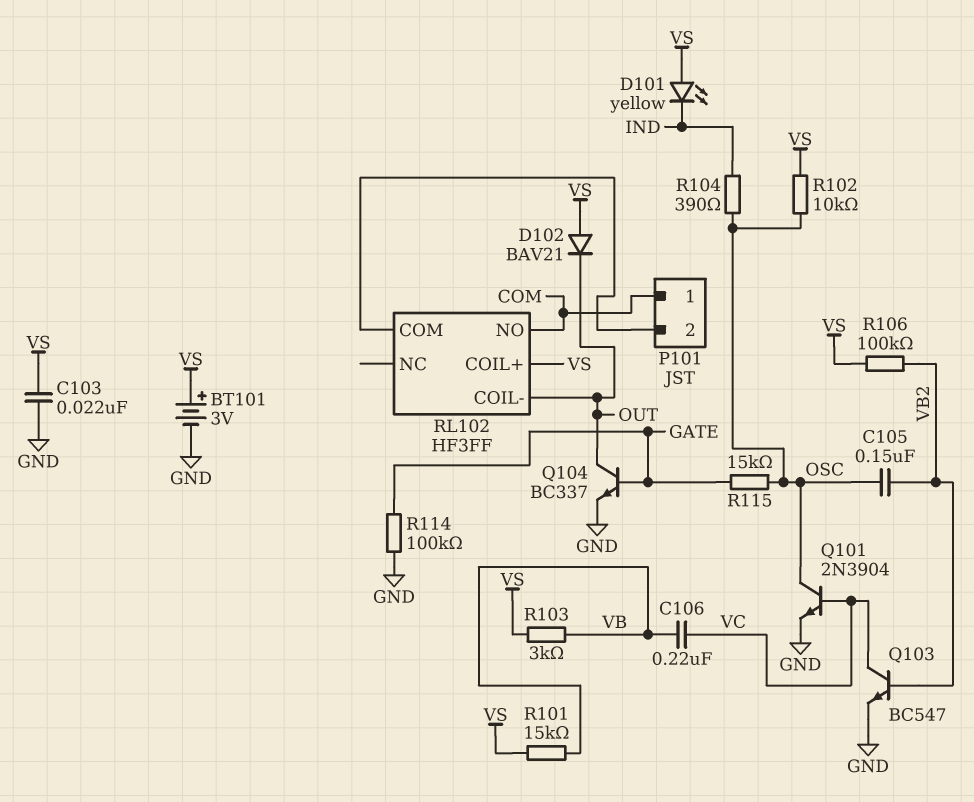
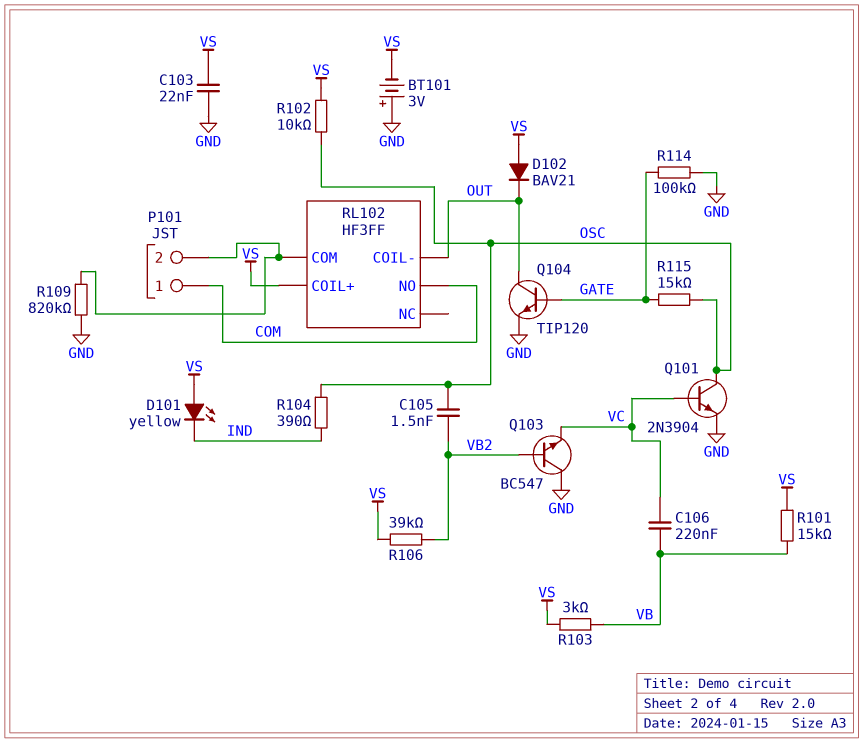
BT101: 3V (plus VS, minus GND) -> 3V (plus GND, minus VS)
C105: 150nF (OSC, VB2) -> 1.5nF (OSC, VB2)
Q103: NPN BC547 (B VB2, C VC, E GND) -> NPN BC547 (B VB2, C GND, E VC)
Q104: NPN BC337 (B GATE, C OUT, E GND) -> NPN TIP120 (B GATE, C OUT, E GND)
R106: 100k (VB2, VS) -> 39k (VB2, VS)
R109: none -> 820k (GND, P101/2)

